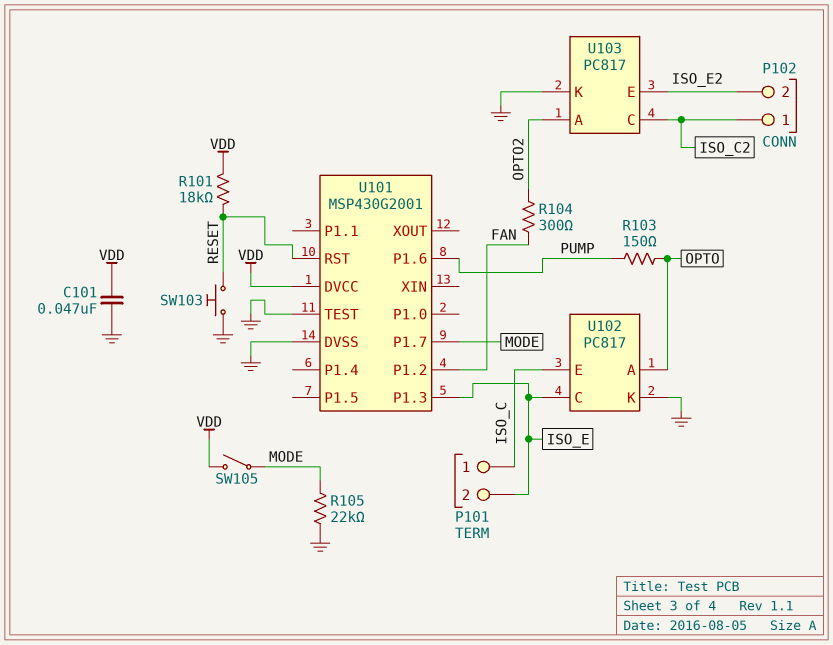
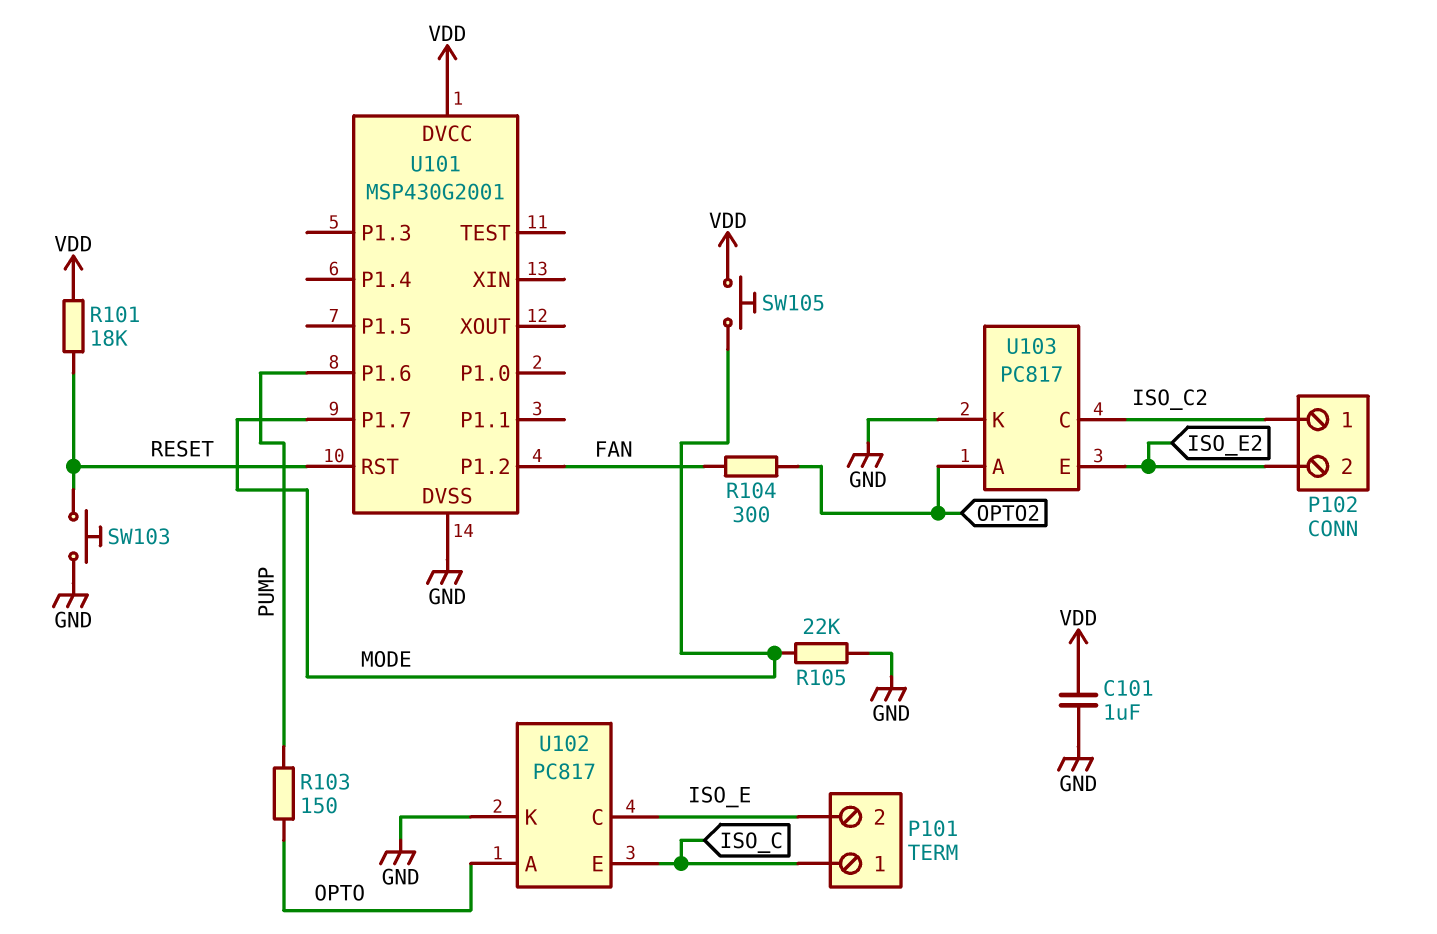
C101: 47nF (GND, VDD) -> 1uF (GND, VDD)
SW105: switch (MODE, VDD) -> button (MODE, VDD)
U101 pin P1.3: ISO_E -> none
U101 pin TEST: GND -> none

